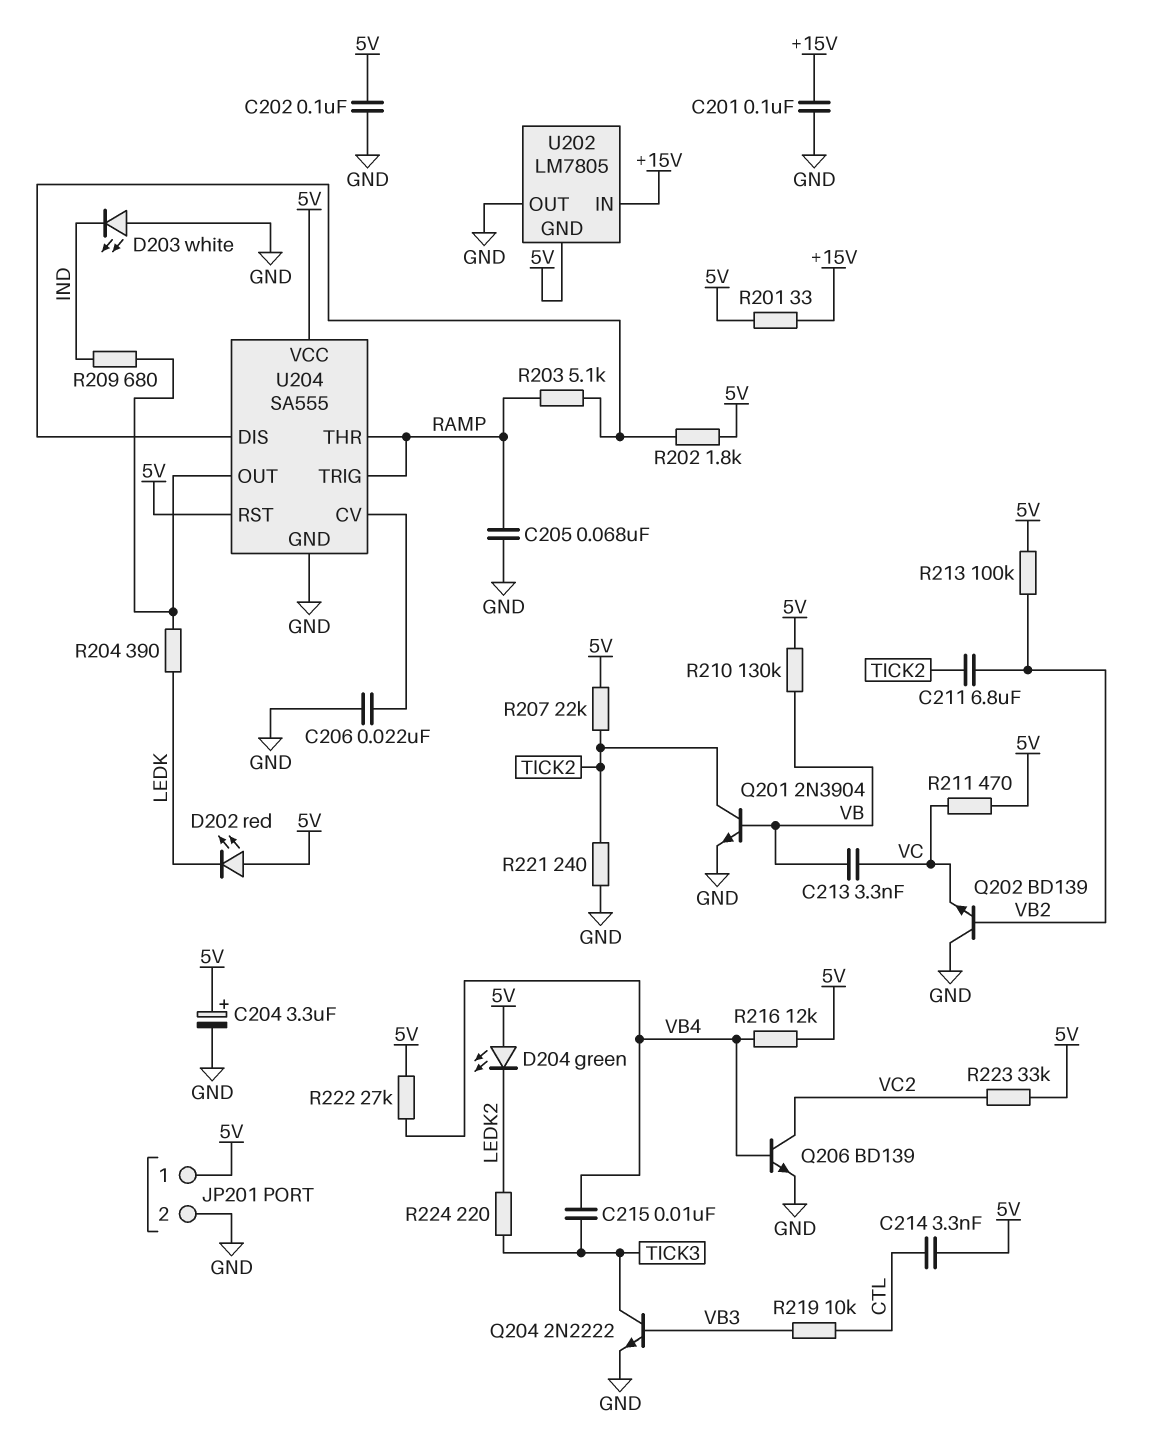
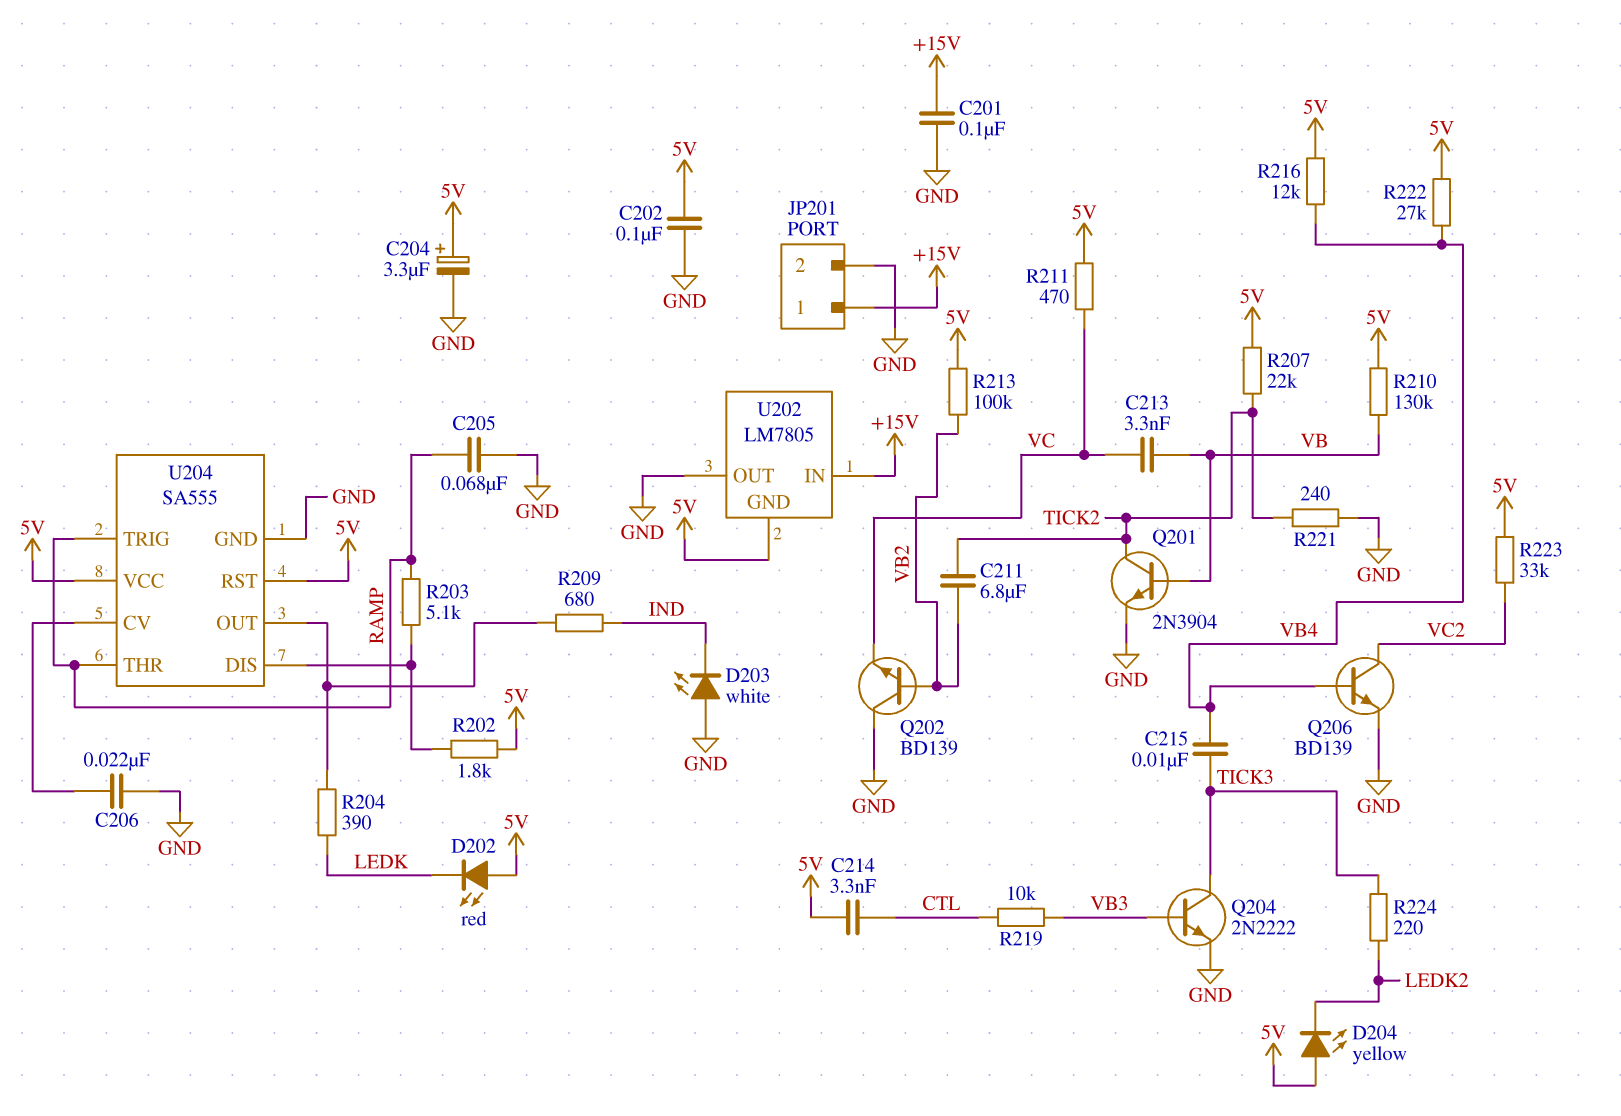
D204: LED green (A 5V, K LEDK2) -> LED yellow (A 5V, K LEDK2)
JP201 pin 1: 5V -> +15V
R201: 33 (+15V, 5V) -> none

